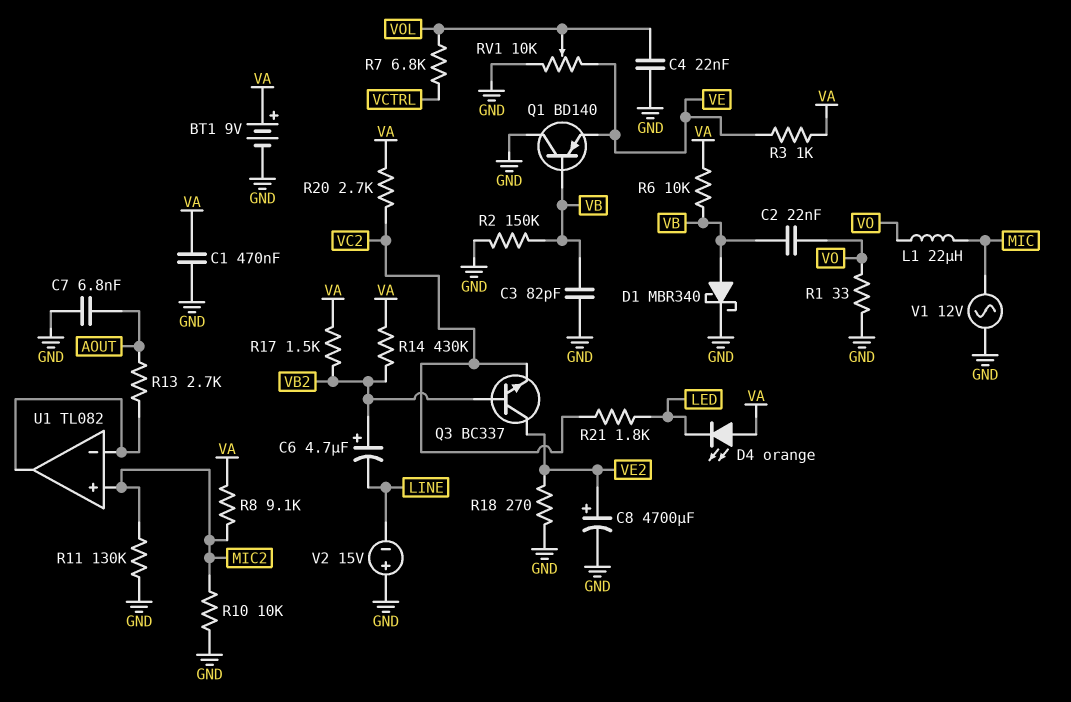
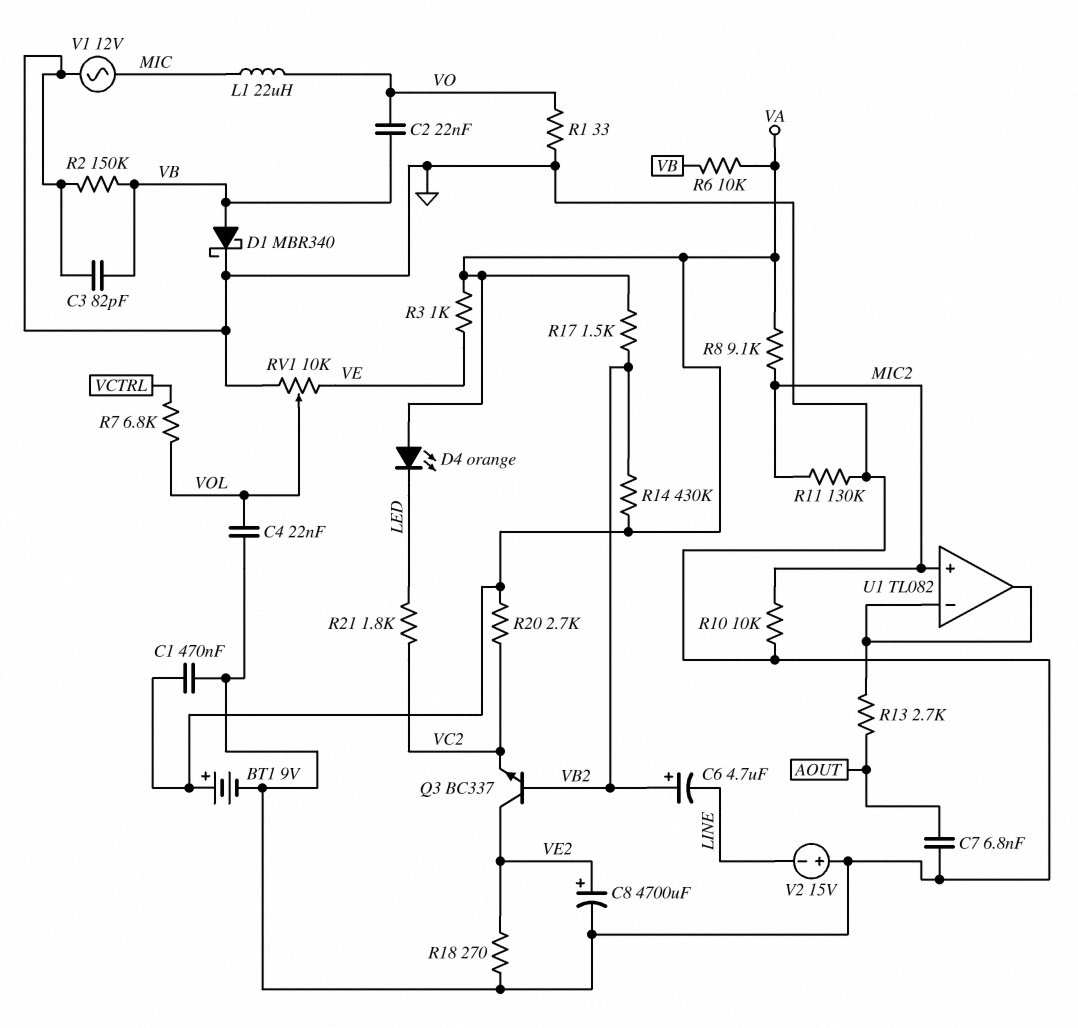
Q1: PNP BD140 (B VB, C GND, E VE) -> none

